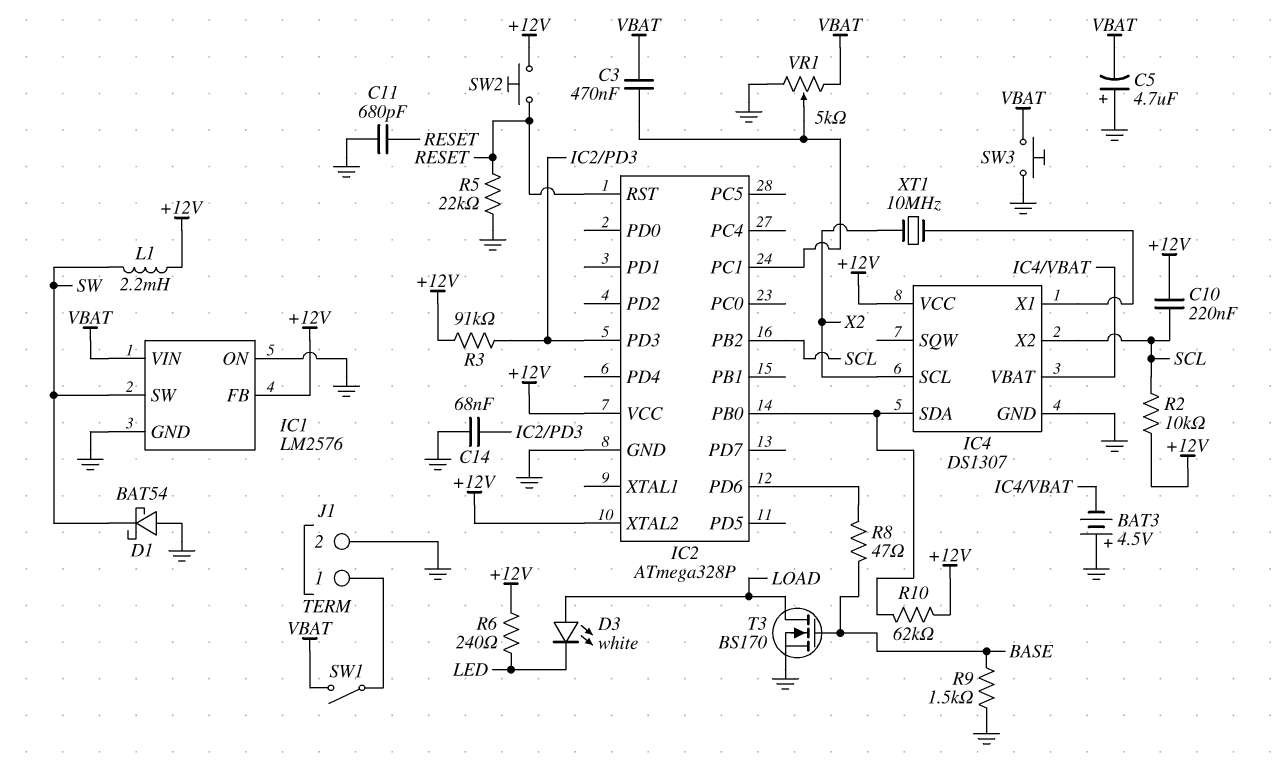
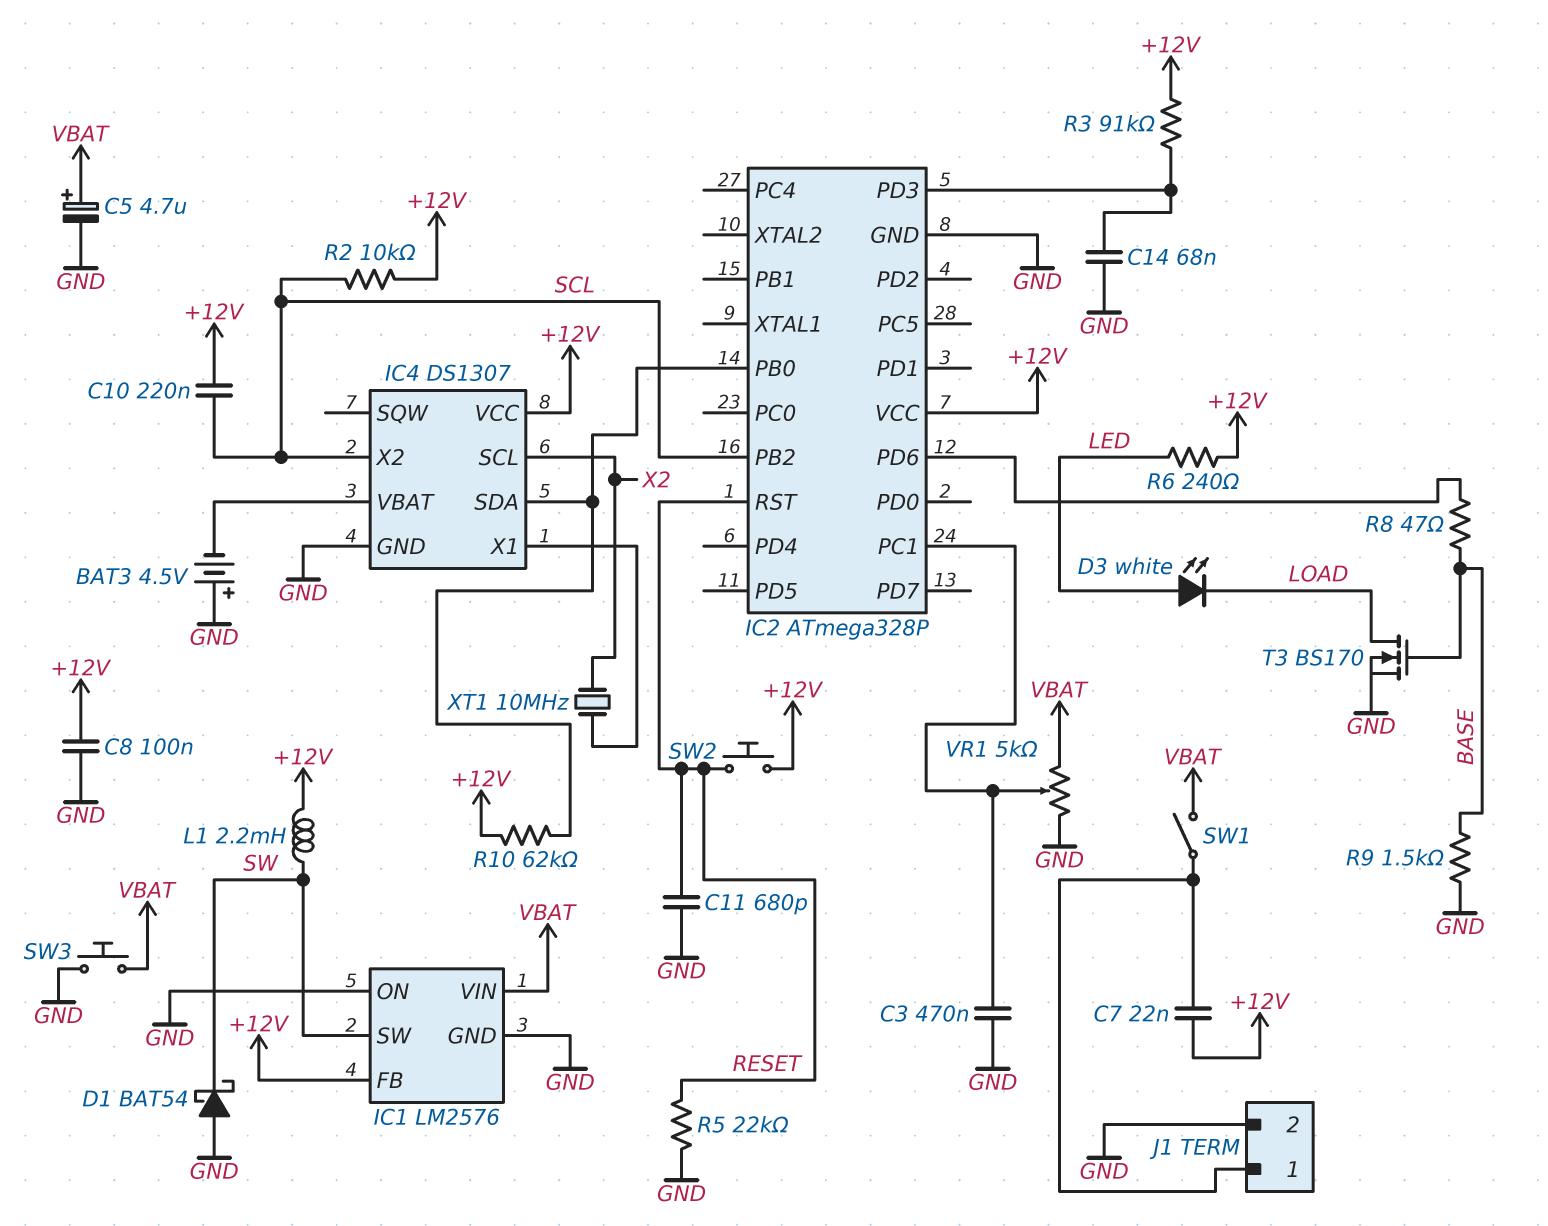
C3: 470nF (IC2/PC1, VBAT) -> 470nF (GND, IC2/PC1)
C5: 4.7uF (plus GND, minus VBAT) -> 4.7uF (plus VBAT, minus GND)
C7: none -> 22nF (+12V, J1/1)
C8: none -> 100nF (+12V, GND)
D3: LED white (A LOAD, K LED) -> LED white (A LED, K LOAD)
IC2 pin XTAL2: +12V -> none

